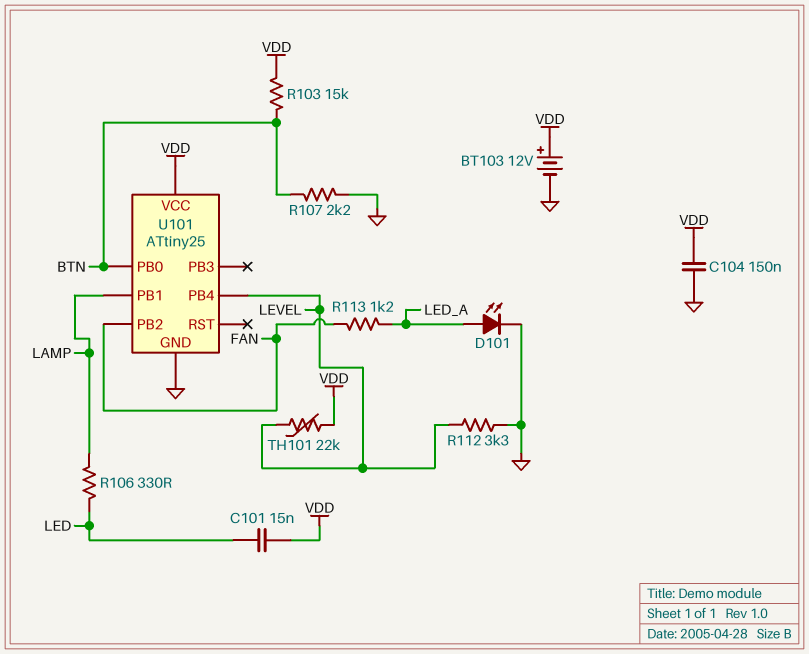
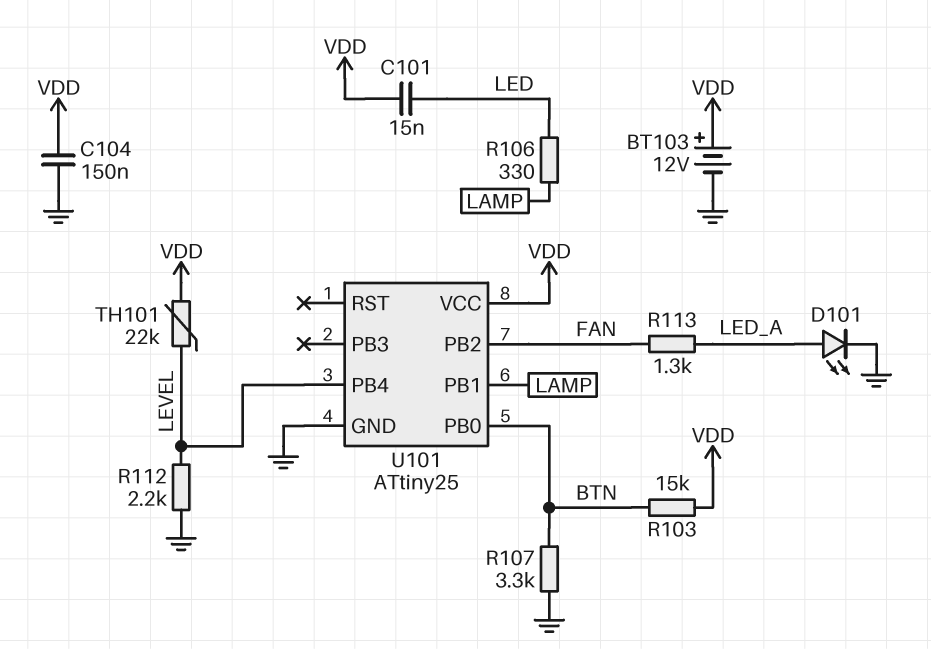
R107: 2.2k (BTN, GND) -> 3.3k (BTN, GND)
R112: 3.3k (GND, LEVEL) -> 2.2k (GND, LEVEL)
R113: 1.2k (FAN, LED_A) -> 1.3k (FAN, LED_A)

